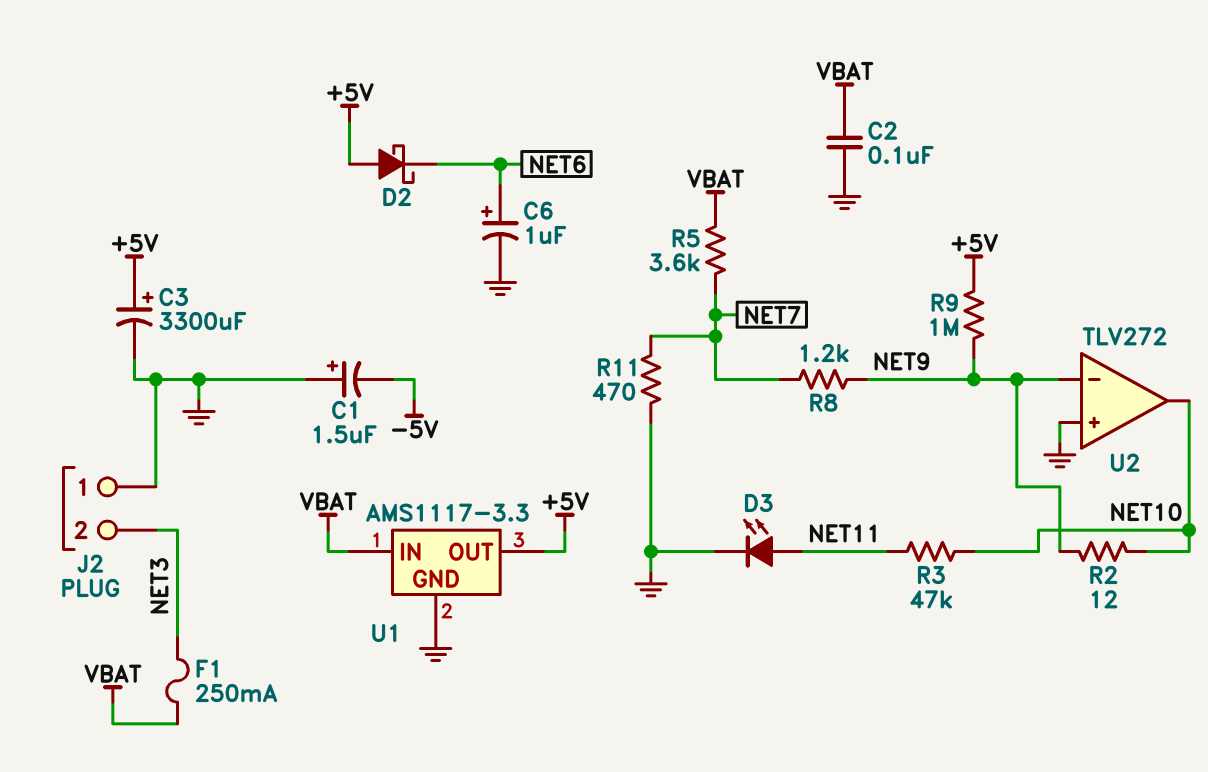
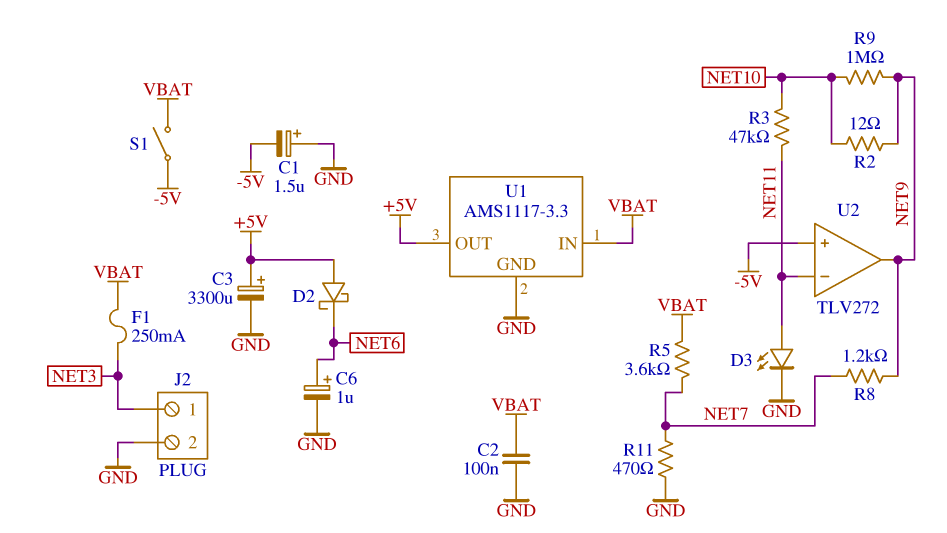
J2 pin 1: GND -> NET3
J2 pin 2: NET3 -> GND
R9: 1M (+5V, NET9) -> 1M (NET9, NET10)
S1: none -> switch (-5V, VBAT)
U2 pin in+: GND -> -5V
U2 pin in-: NET9 -> NET11
U2 pin out: NET10 -> NET9

